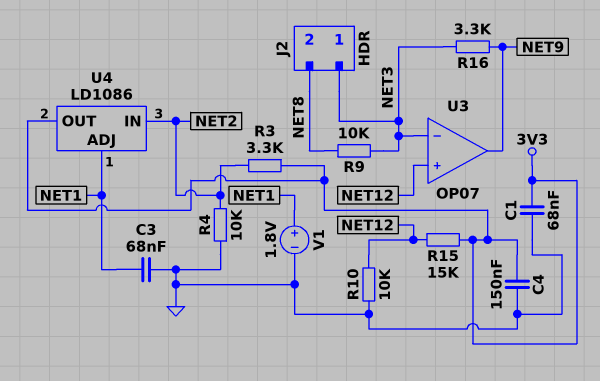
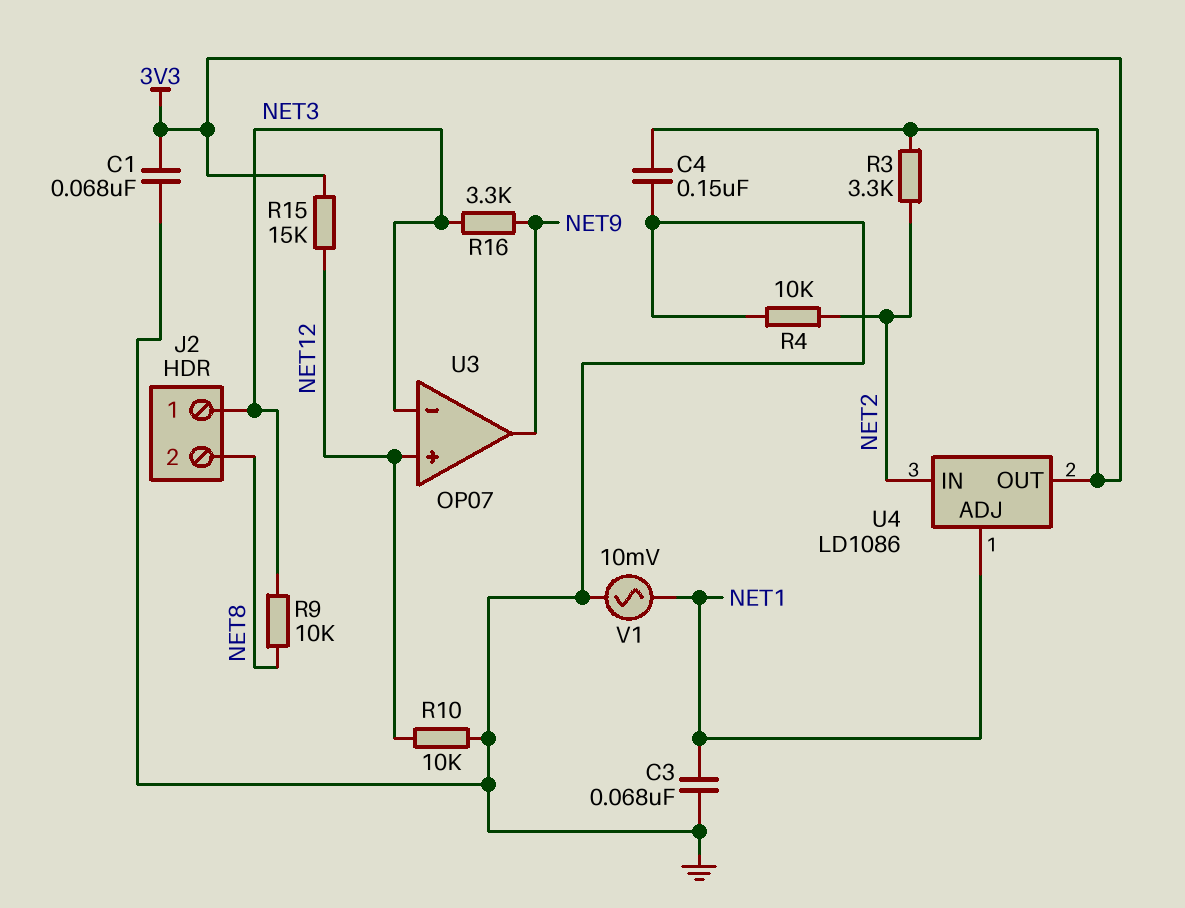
V1: 1.8V (plus NET1, minus GND) -> AC 10mV (GND, NET1)

